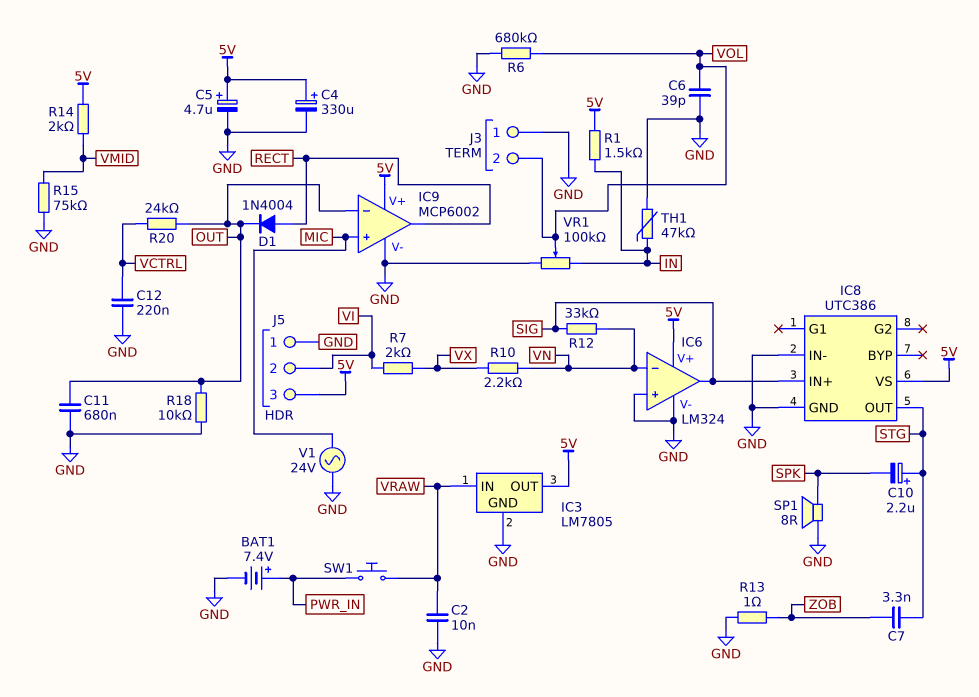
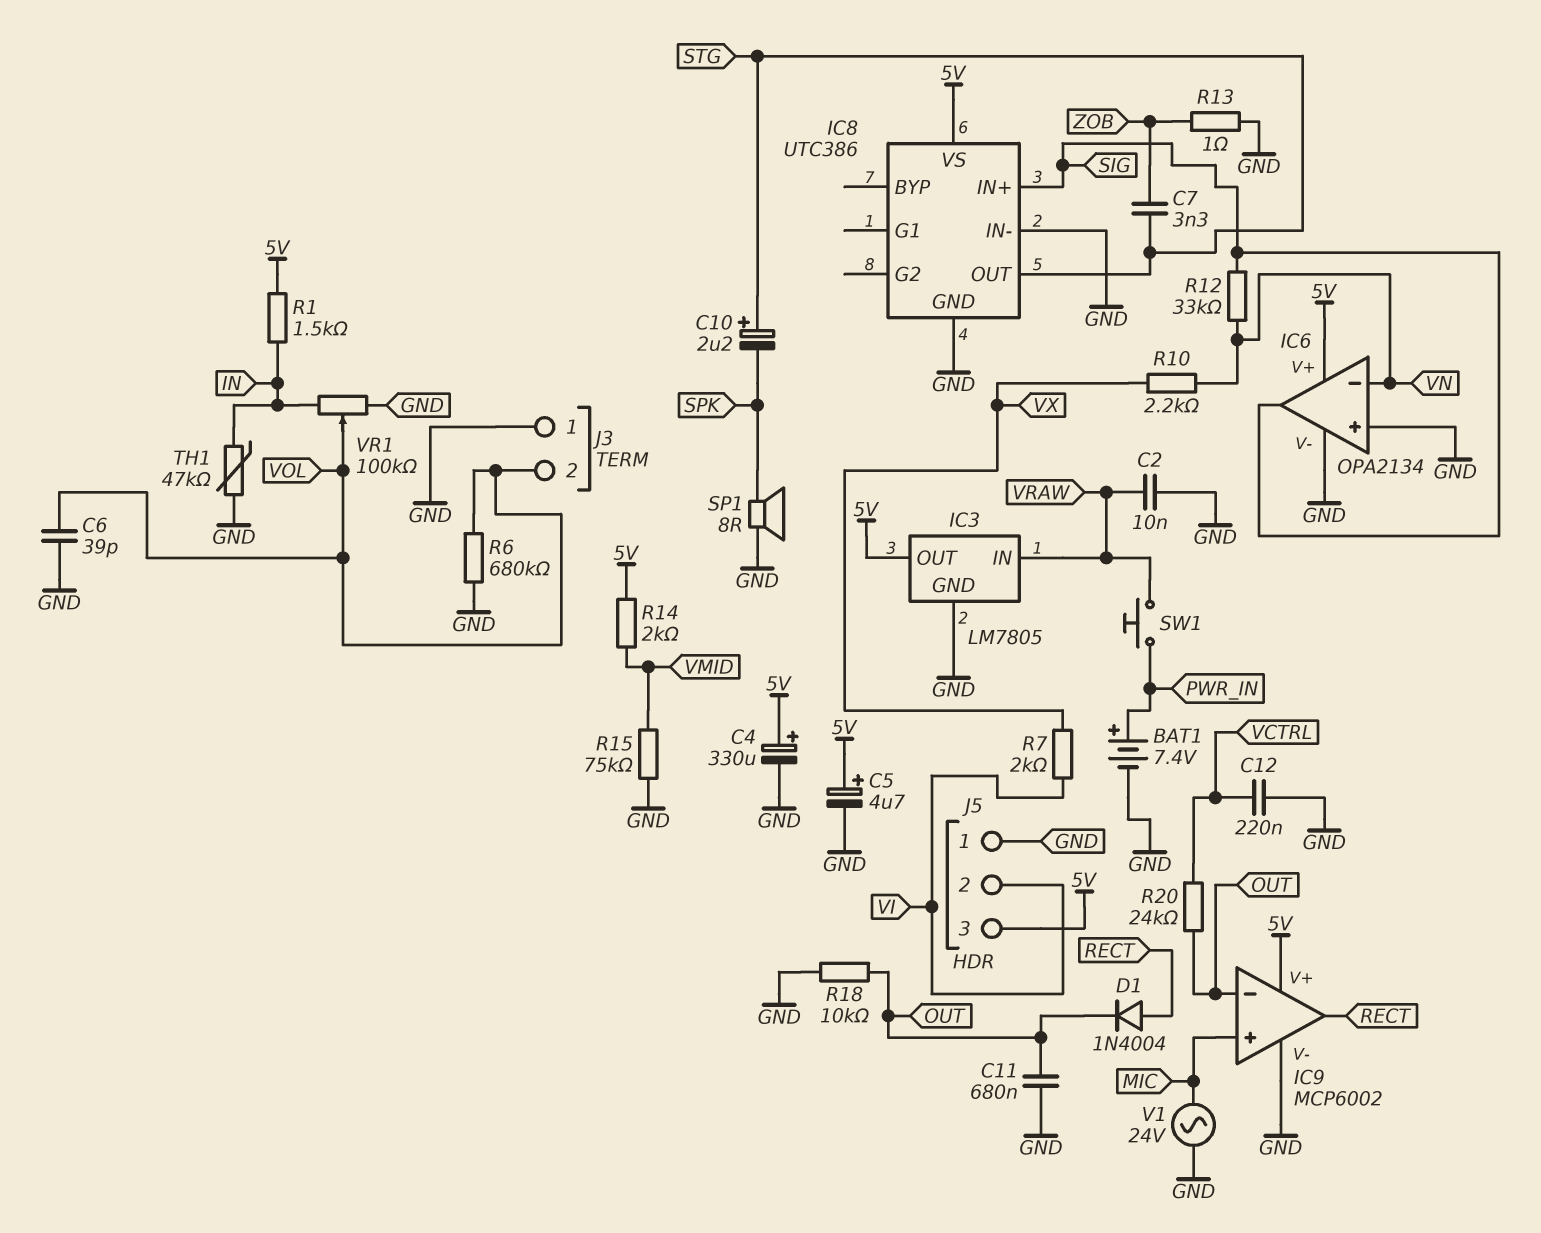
IC6: LM324 -> OPA2134

